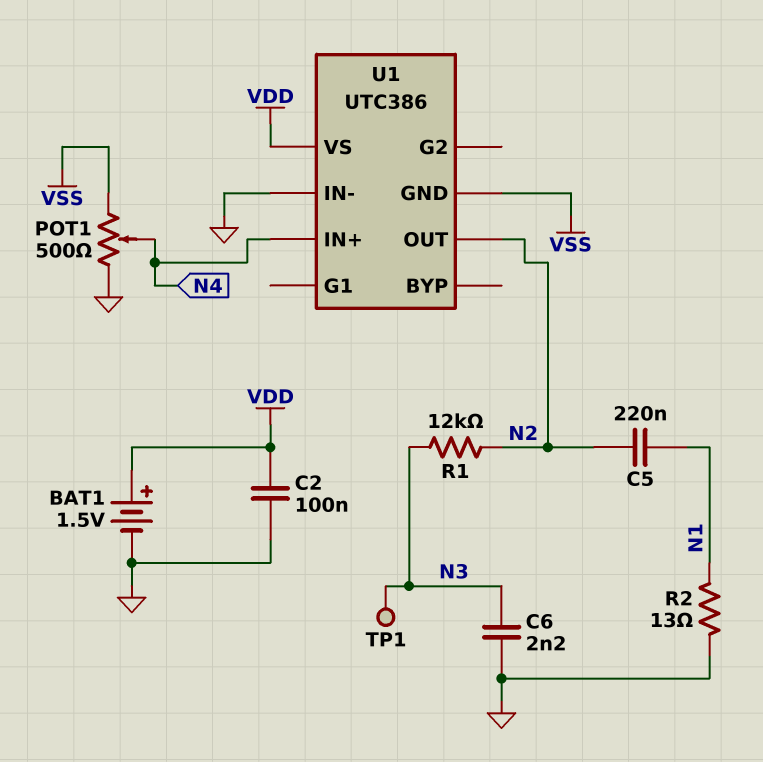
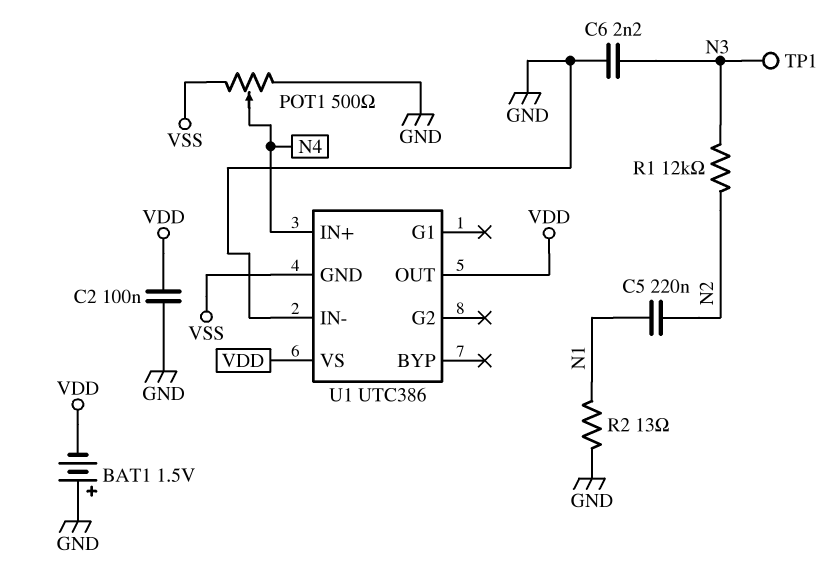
BAT1: 1.5V (plus VDD, minus GND) -> 1.5V (plus GND, minus VDD)
U1 pin OUT: N2 -> VDD

